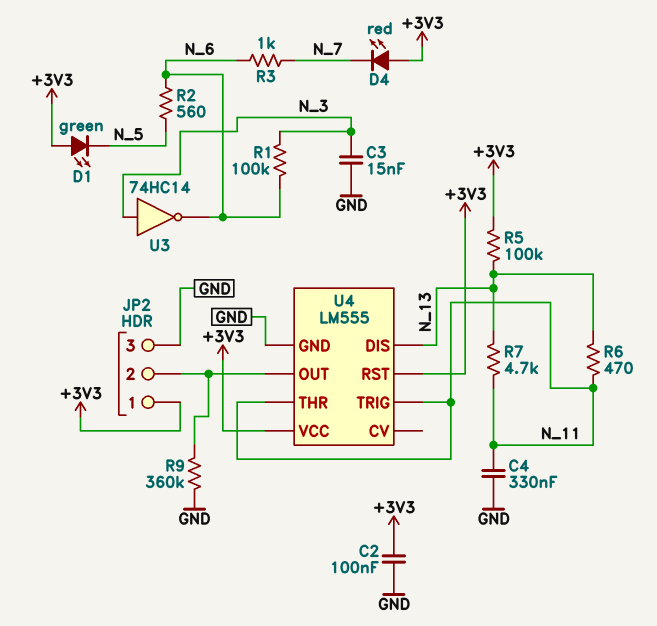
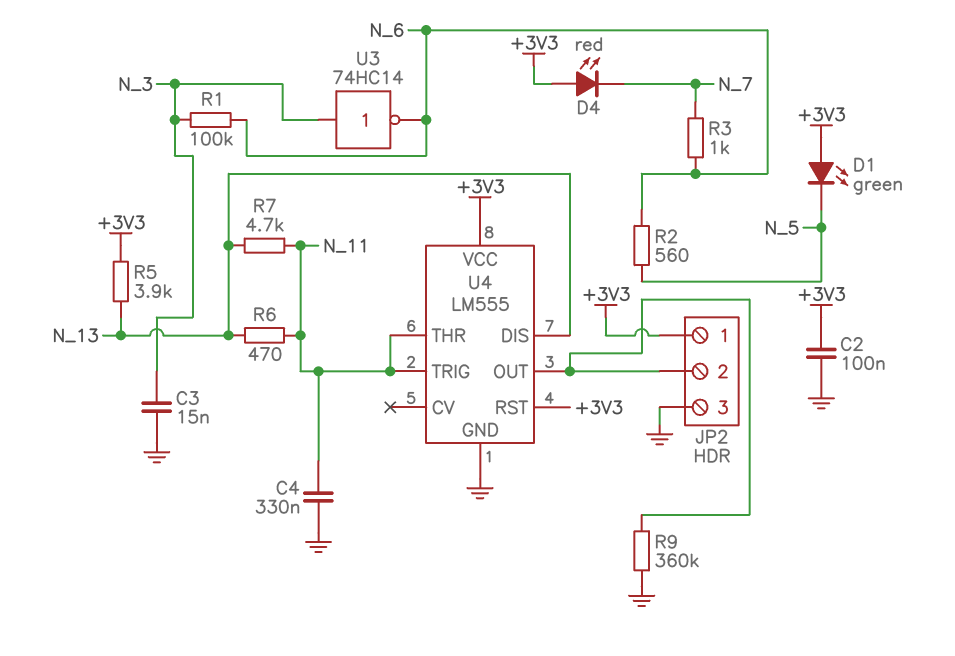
R5: 100k (+3V3, N_13) -> 3.9k (+3V3, N_13)

